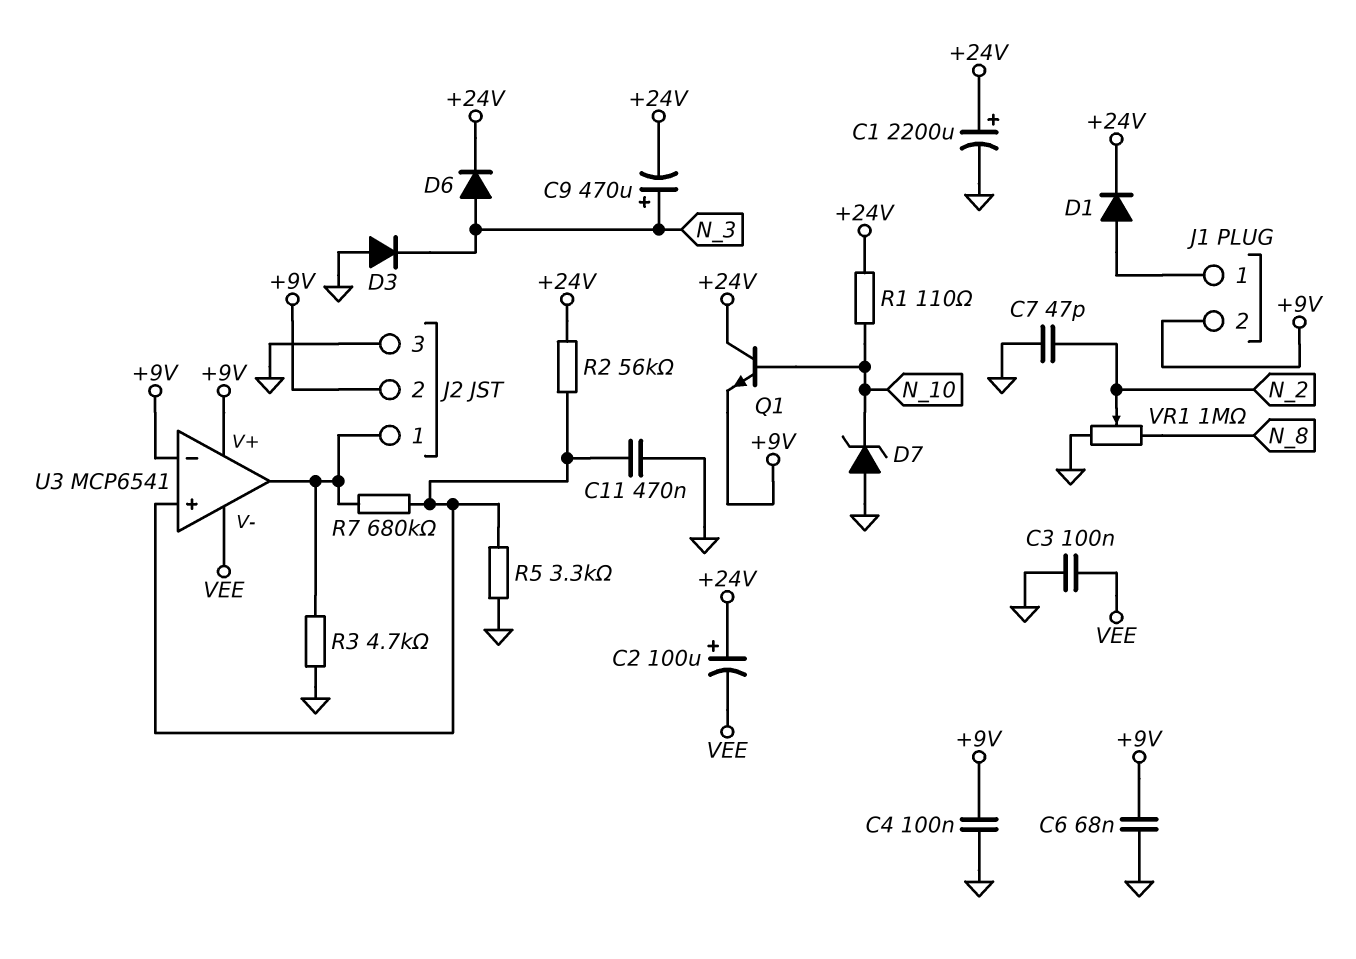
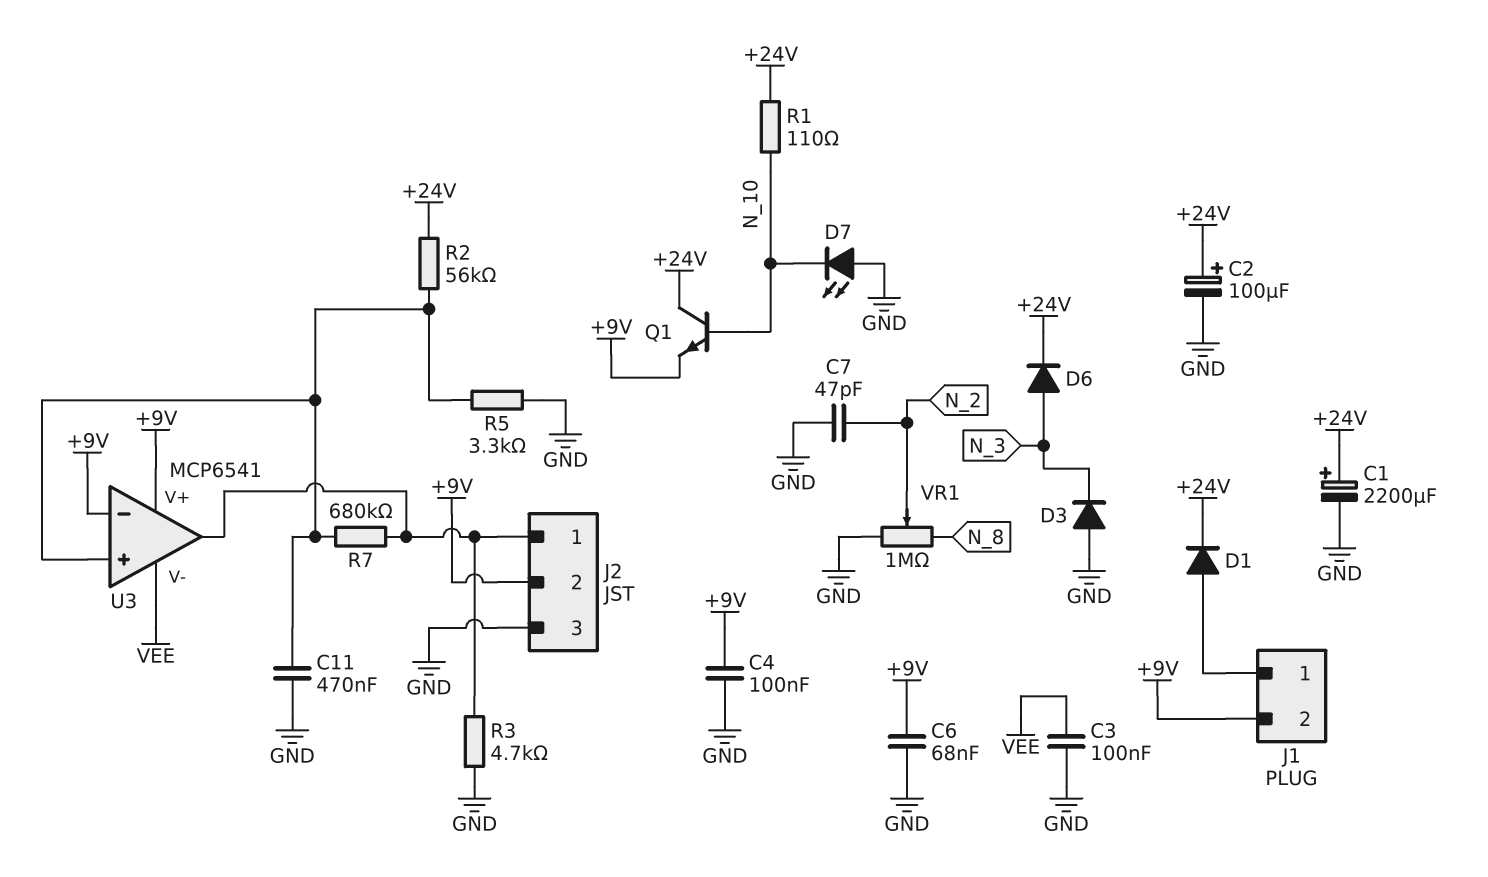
C2: 100uF (plus +24V, minus VEE) -> 100uF (plus +24V, minus GND)
C9: 470uF (plus N_3, minus +24V) -> none
D7: zener (A GND, K N_10) -> LED (A GND, K N_10)

